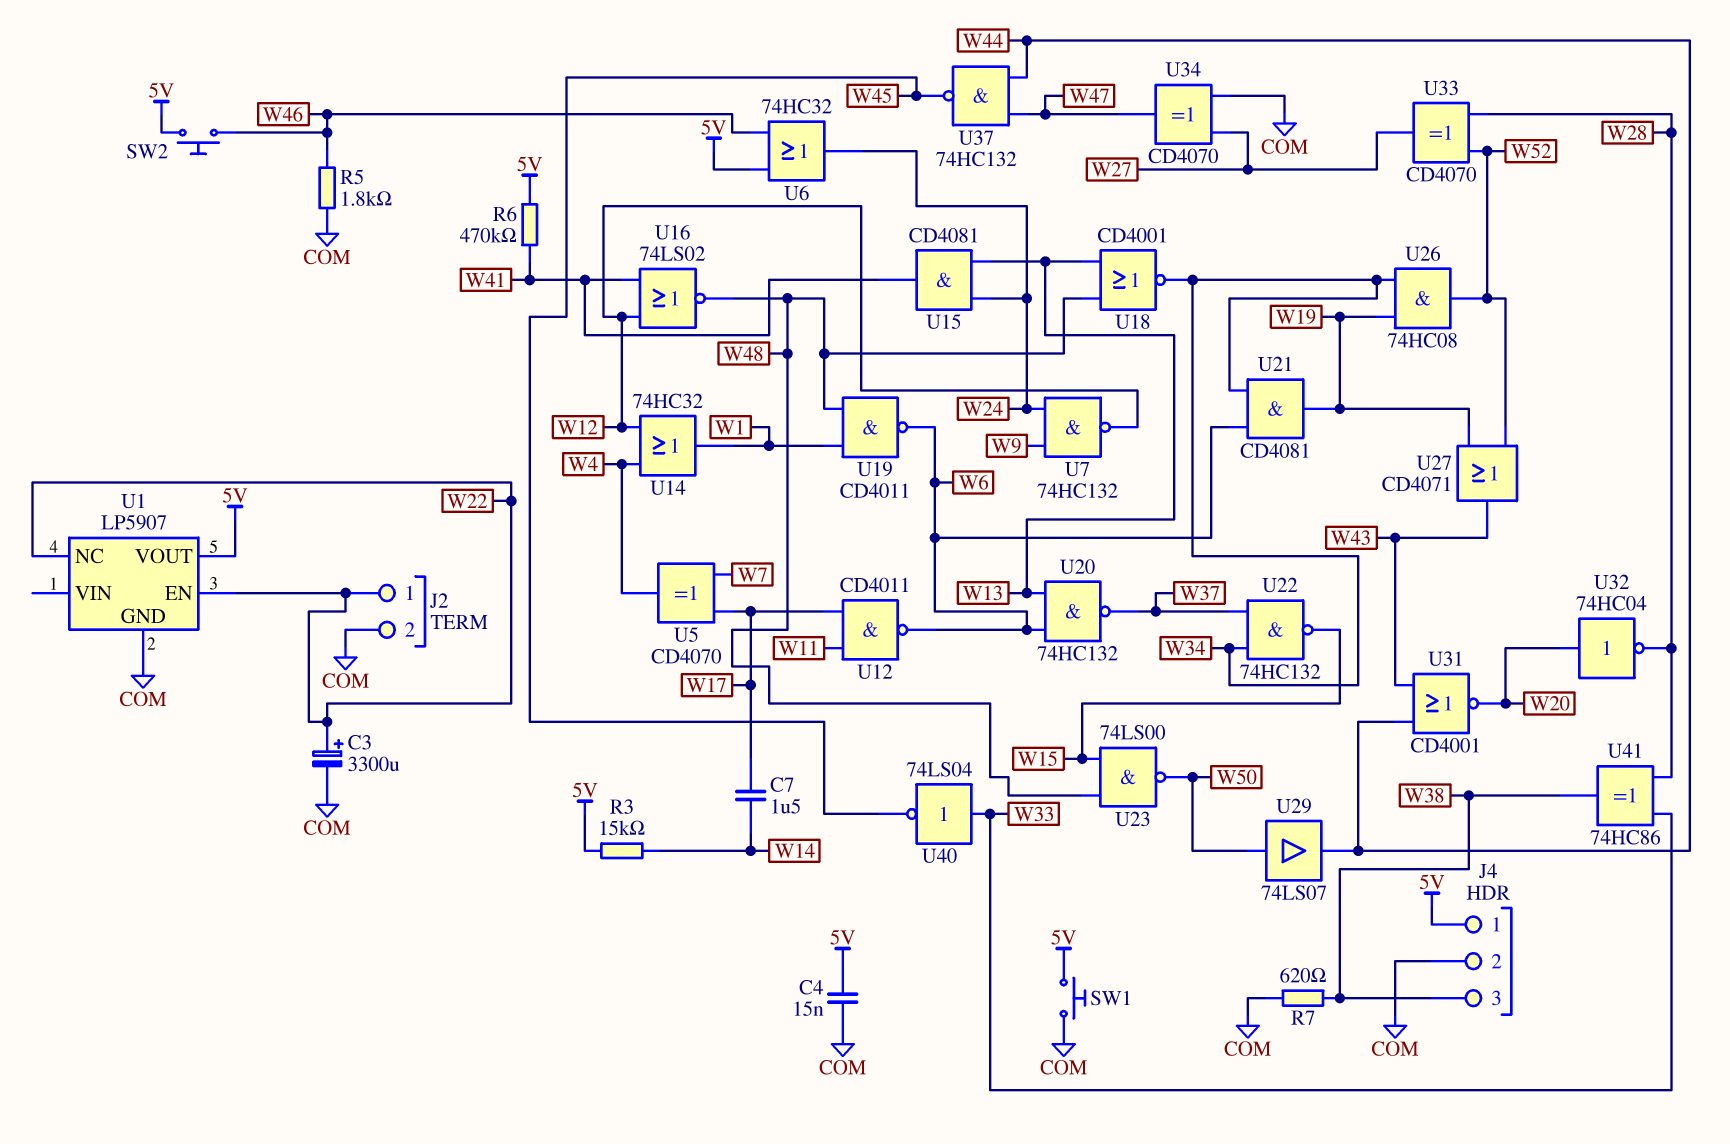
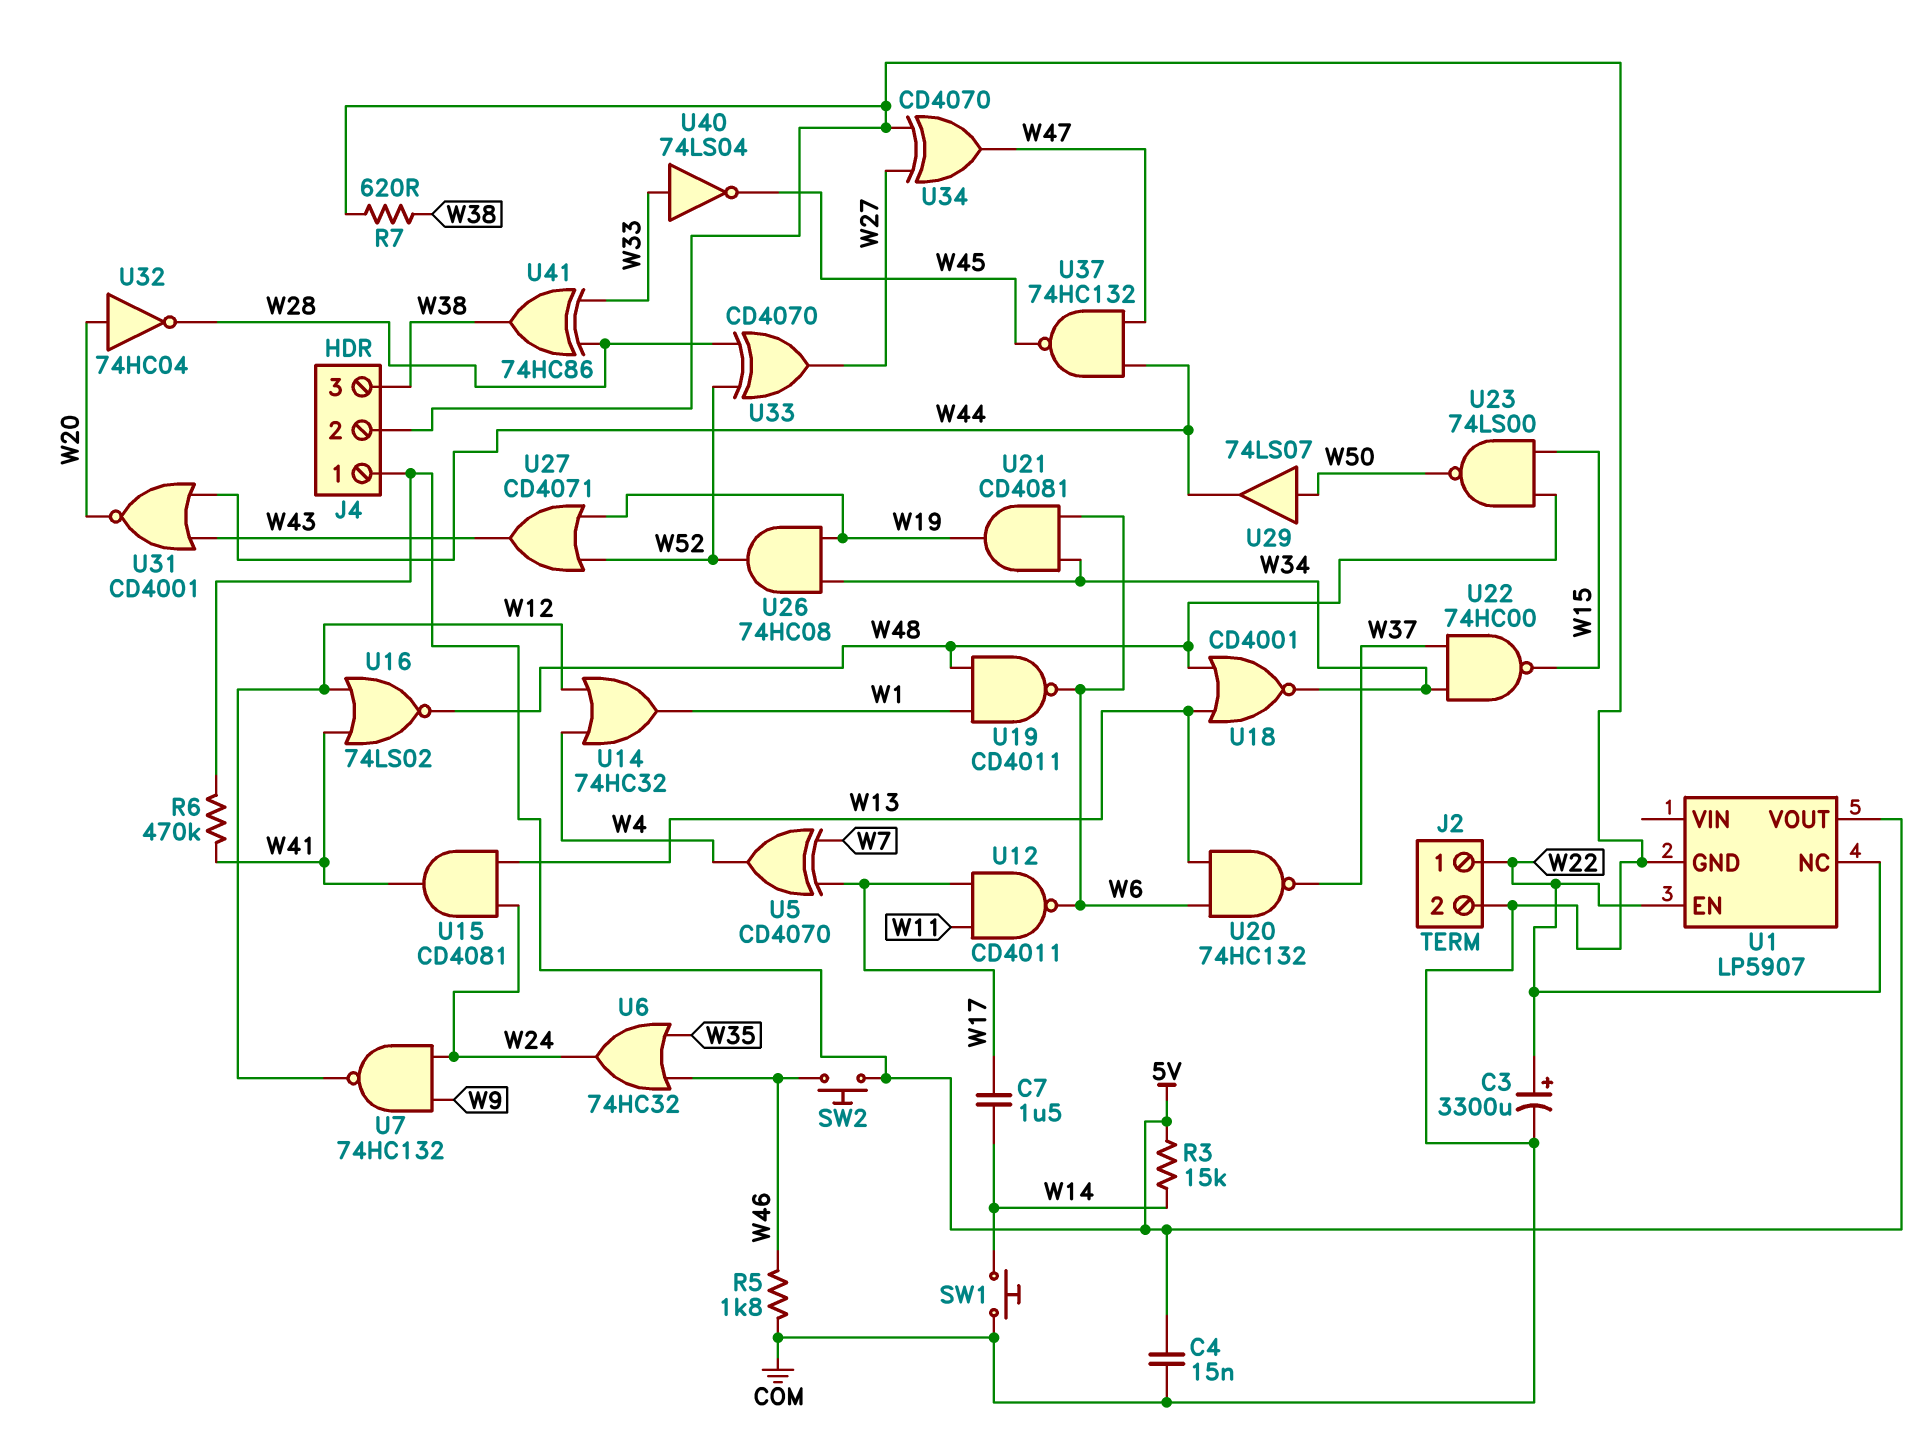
SW1: button (5V, COM) -> button (COM, W14)
U6: OR 74HC32 (in 5V, in W46, out W24) -> OR 74HC32 (in W35, in W46, out W24)
U22: NAND 74HC132 (in W34, in W37, out W15) -> NAND 74HC00 (in W34, in W37, out W15)

